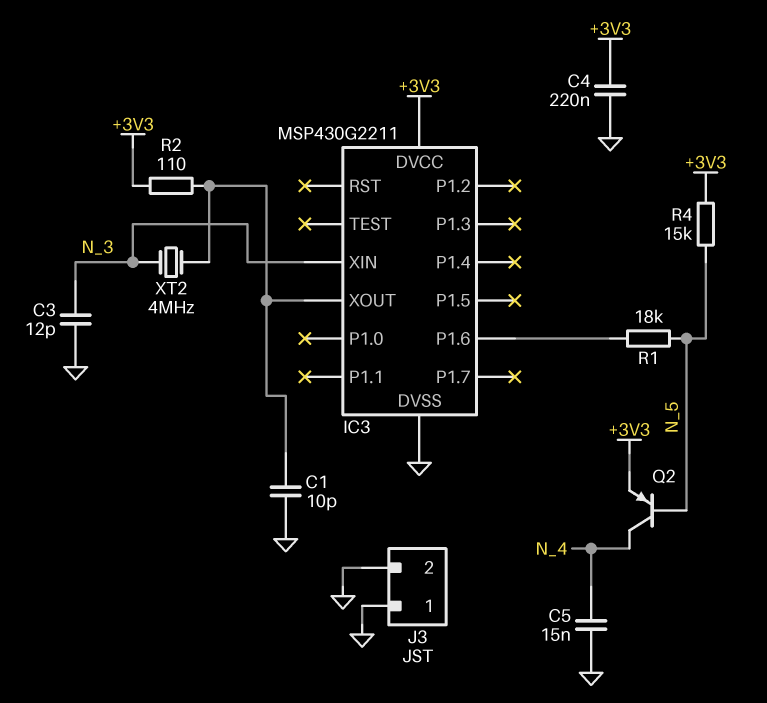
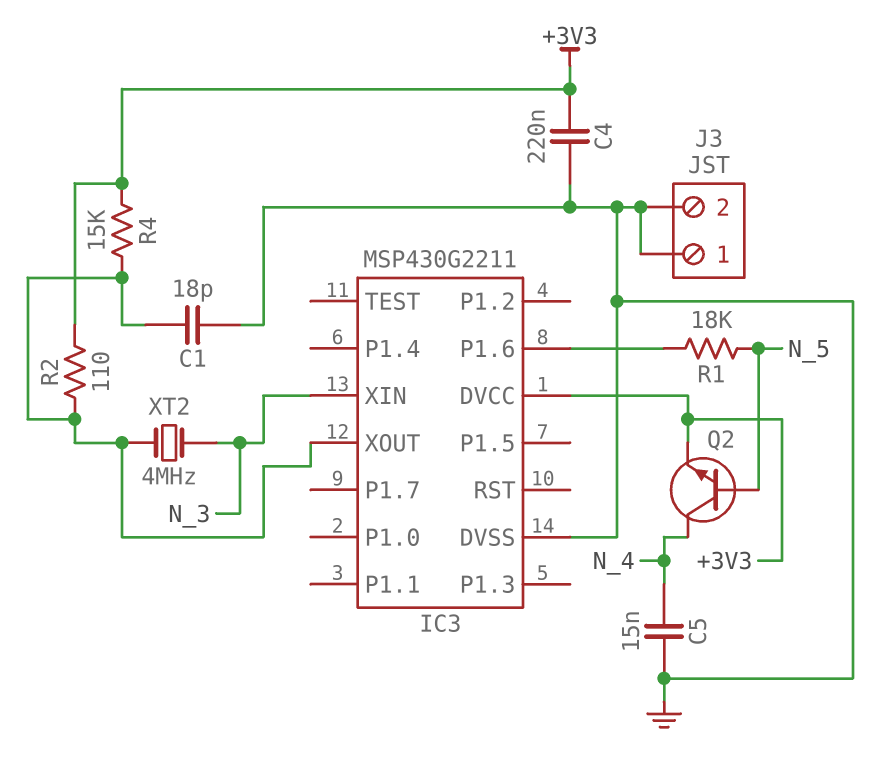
C1: 10pF (GND, IC3/XOUT) -> 18pF (GND, IC3/XOUT)
C3: 12pF (GND, N_3) -> none
Q2: PNP (B N_5, C N_4, E +3V3) -> NPN (B N_5, C N_4, E +3V3)
R4: 15k (+3V3, N_5) -> 15k (+3V3, IC3/XOUT)

